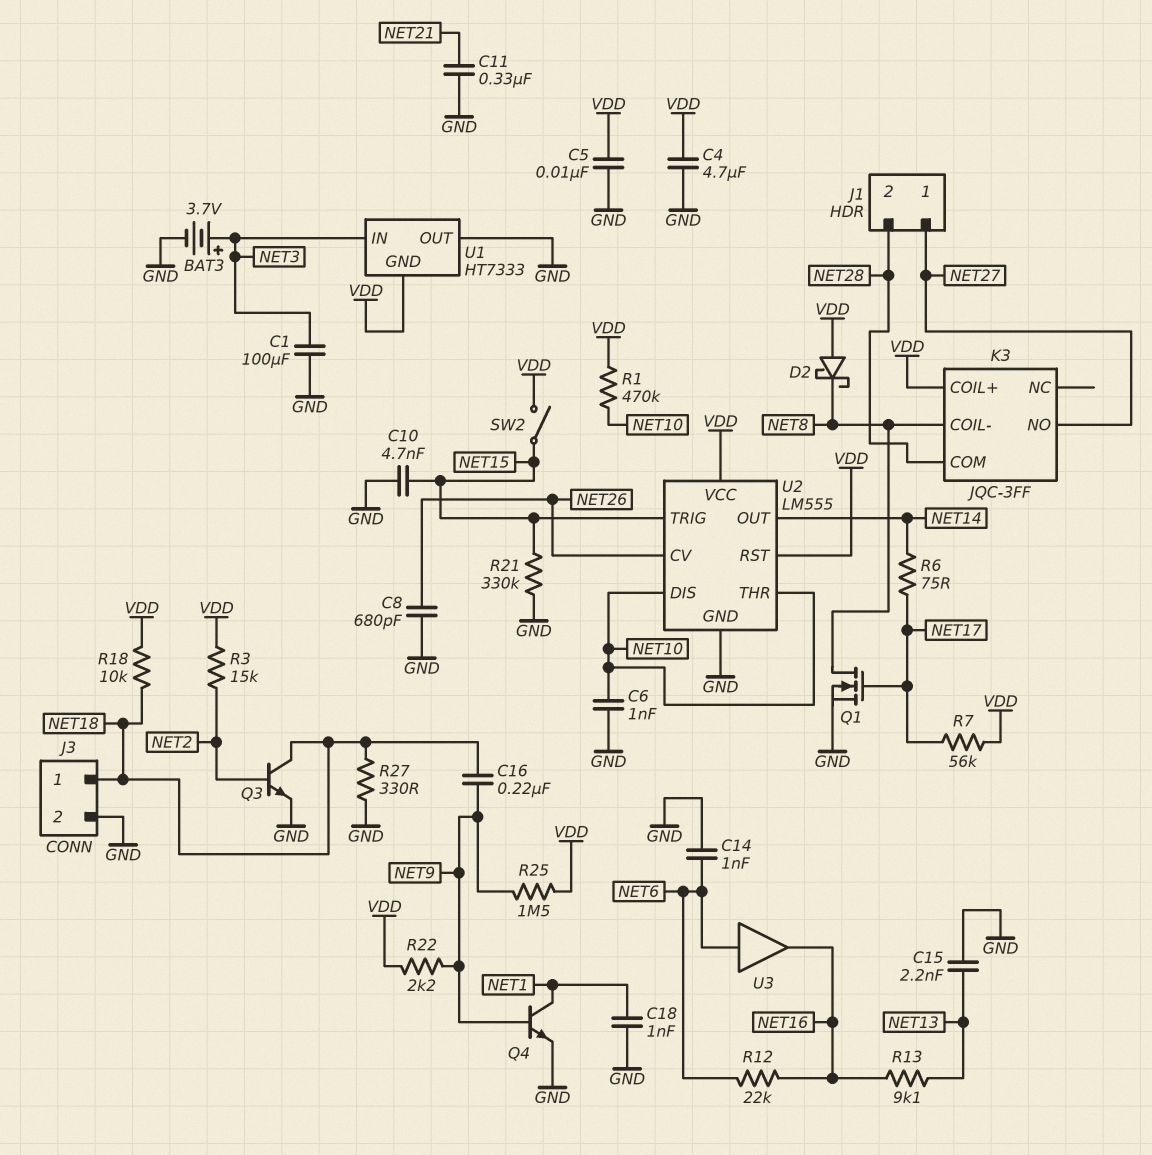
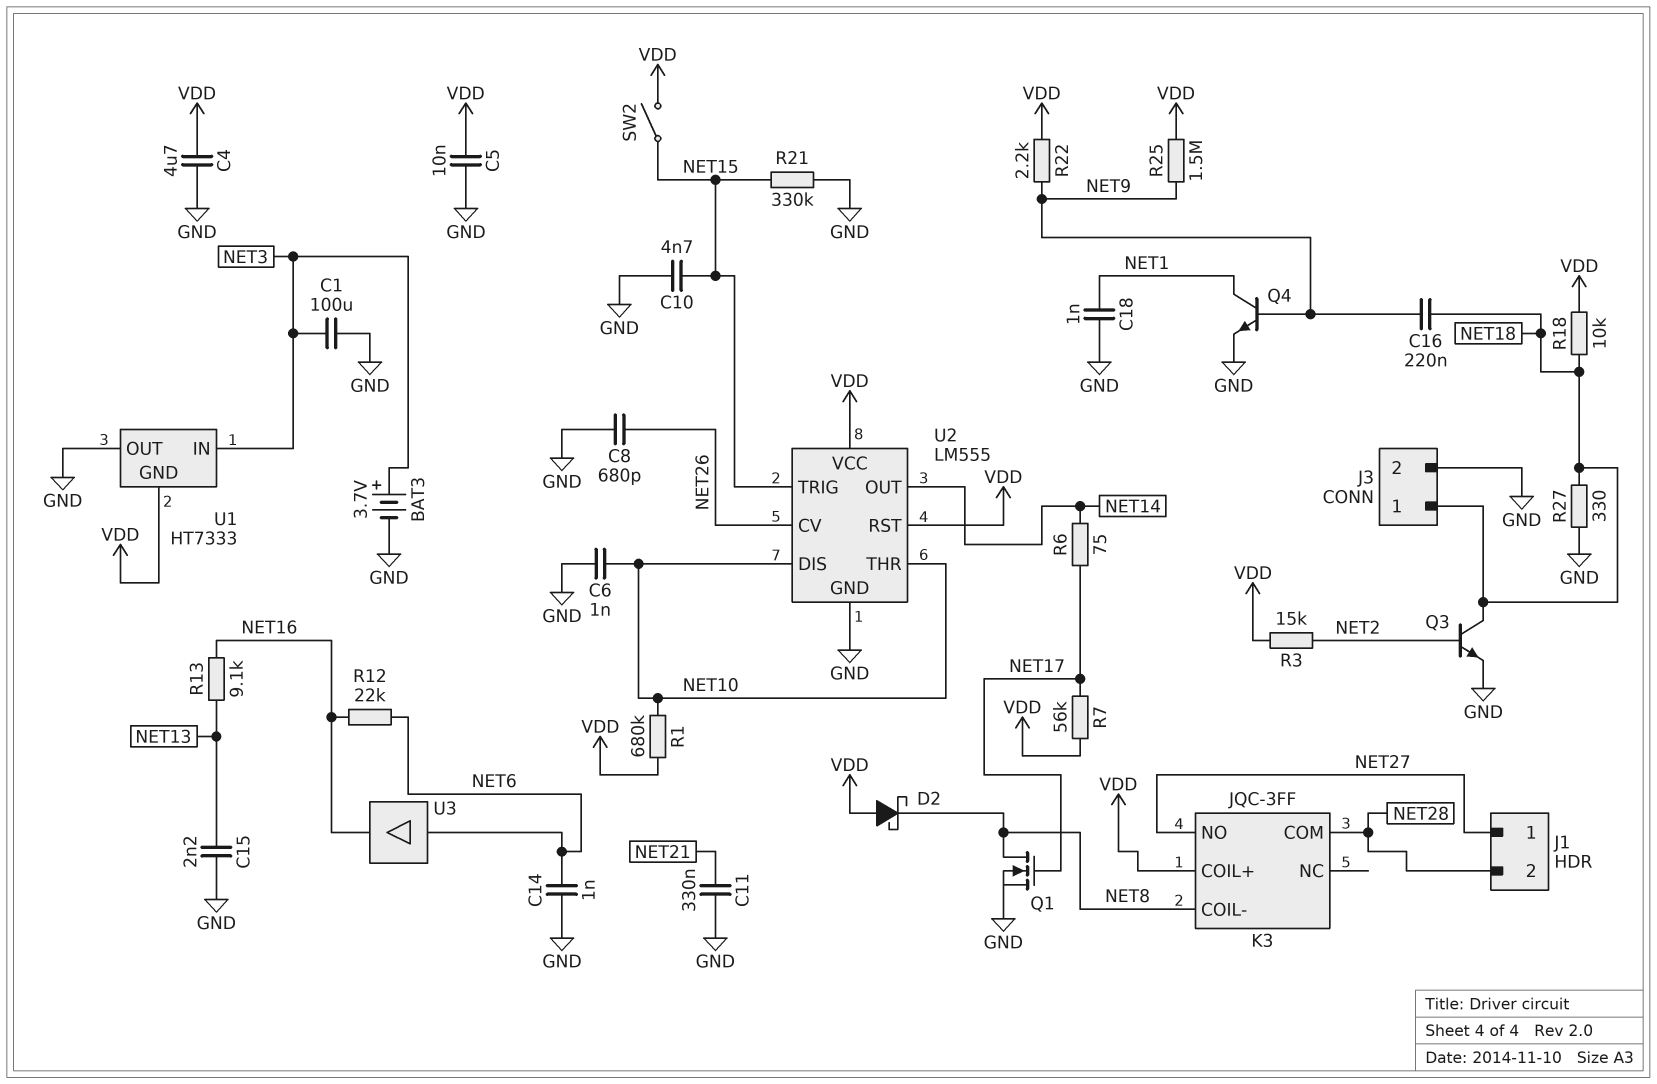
R1: 470k (NET10, VDD) -> 680k (NET10, VDD)

